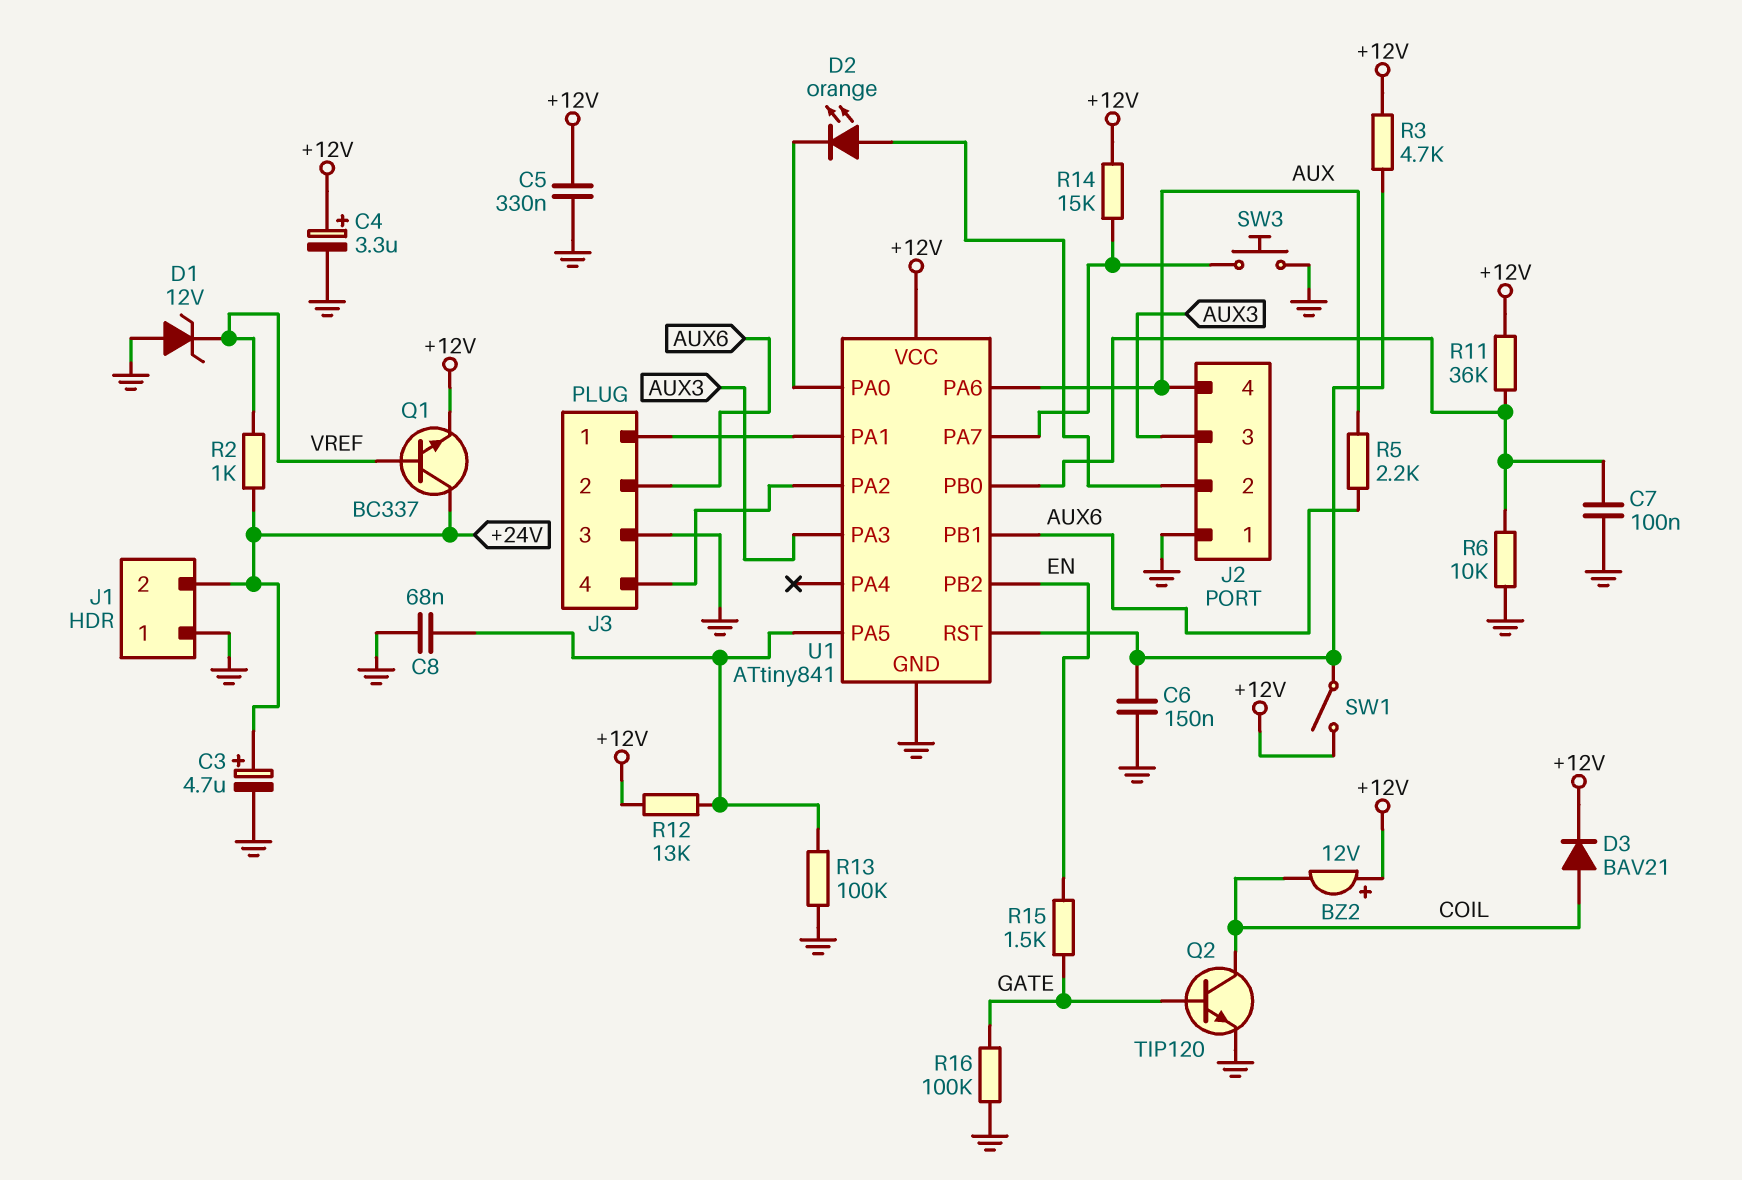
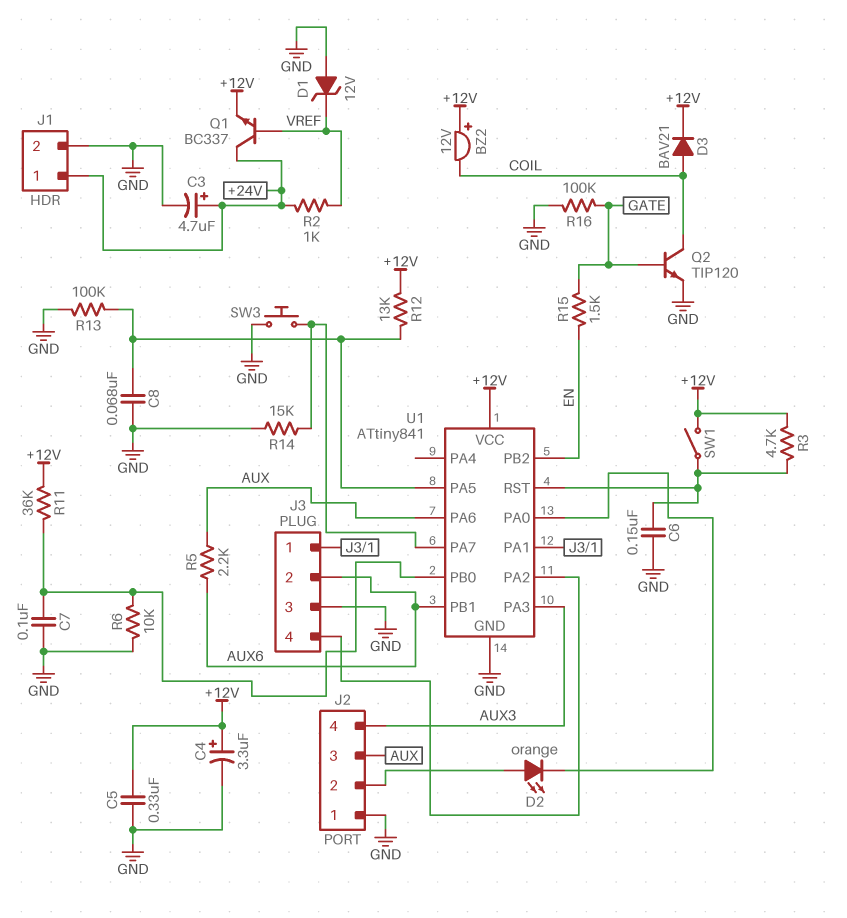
J1 pin 1: GND -> +24V
J1 pin 2: +24V -> GND
J2 pin 3: AUX3 -> AUX
J2 pin 4: AUX -> AUX3
R14: 15k (+12V, U1/PA7) -> 15k (GND, U1/PA7)

